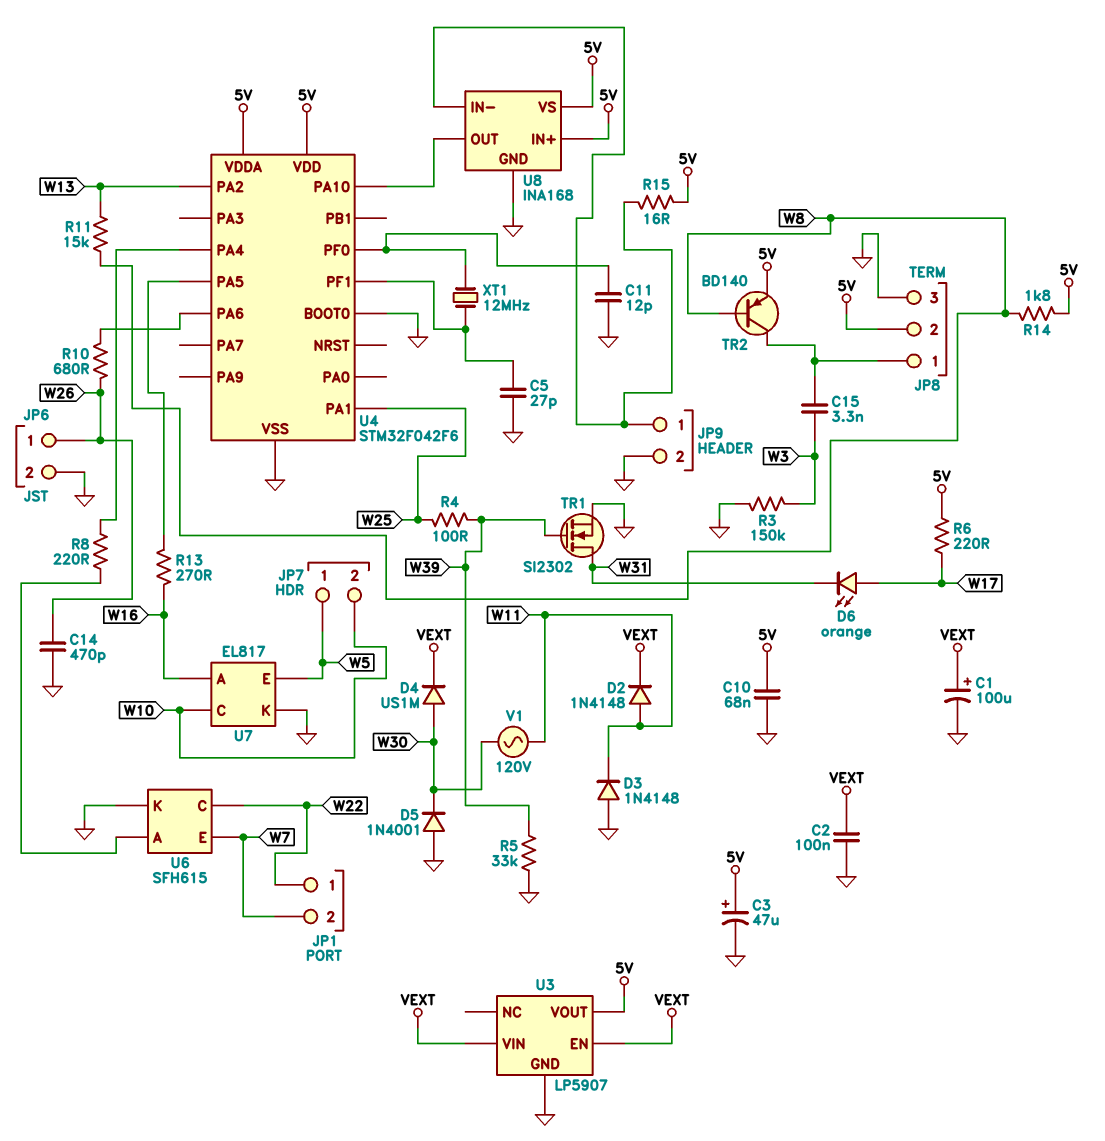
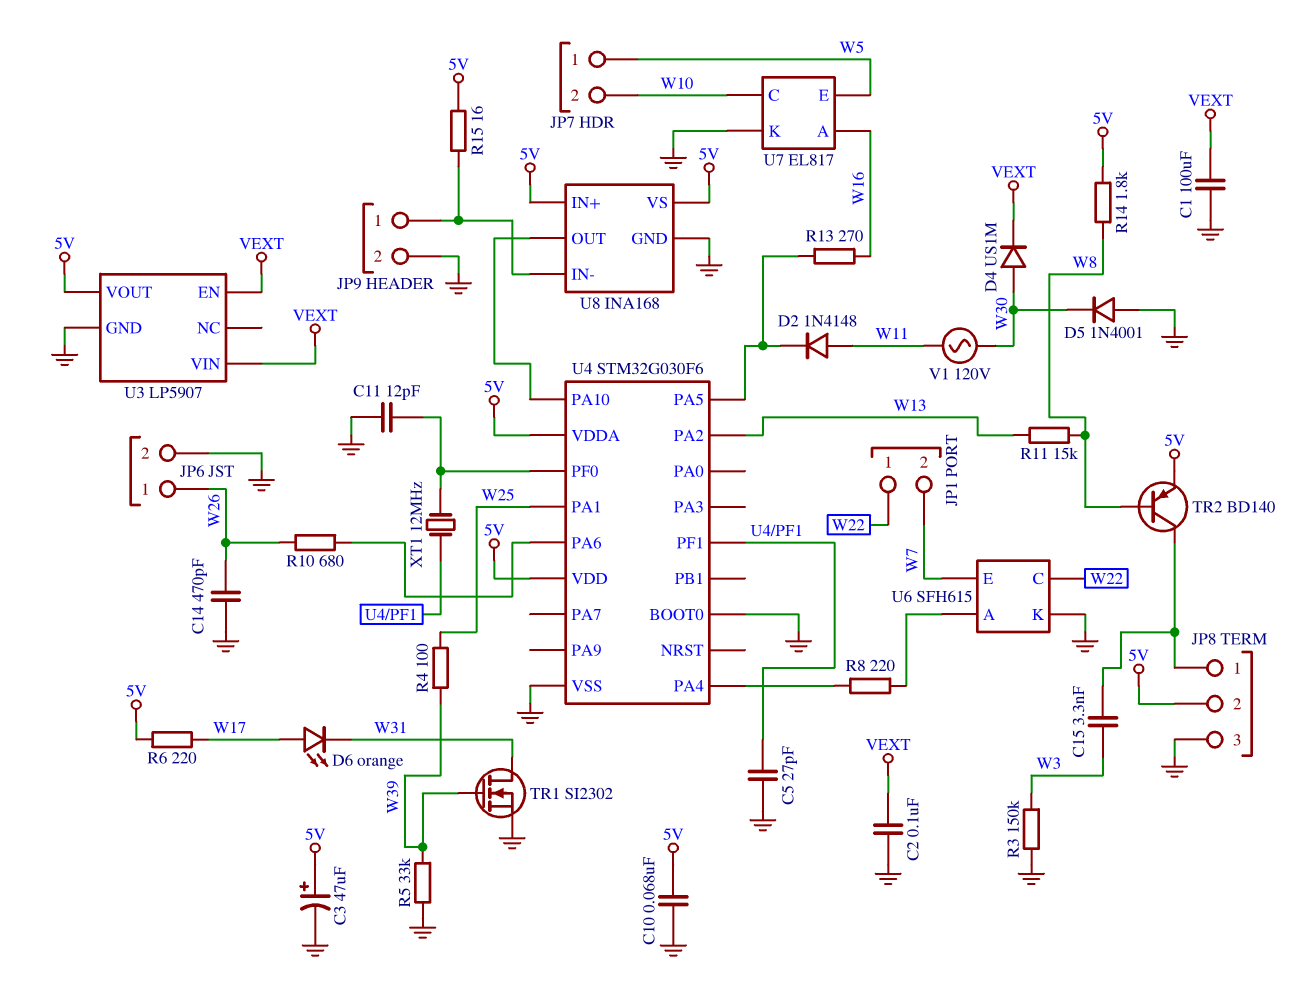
C1: 100uF (plus VEXT, minus GND) -> 100uF (GND, VEXT)
D2: diode 1N4148 (A W11, K VEXT) -> diode 1N4148 (A W11, K U4/PA5)
D3: diode 1N4148 (A GND, K W11) -> none
U4: STM32F042F6 -> STM32G030F6

